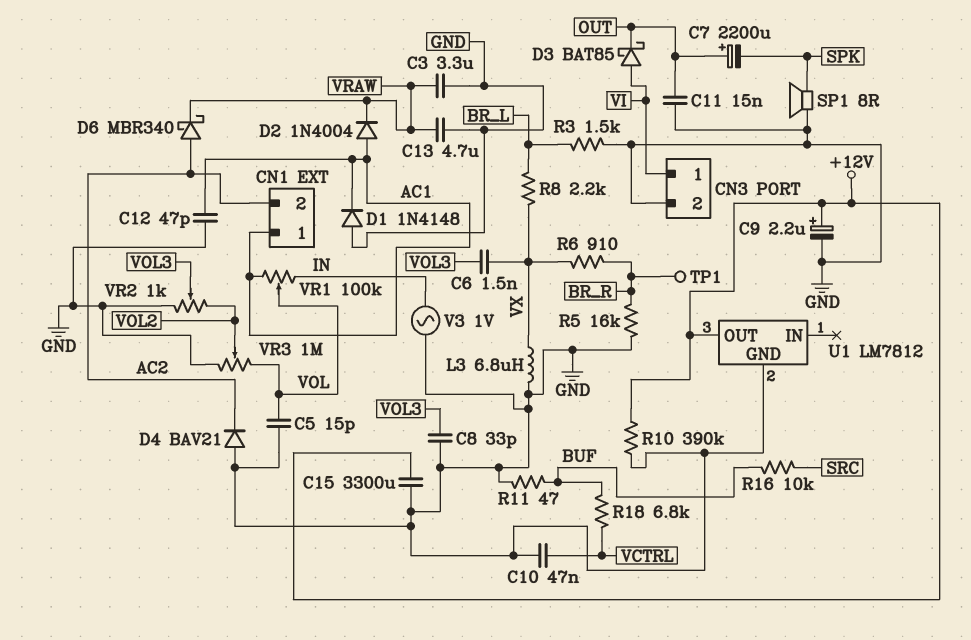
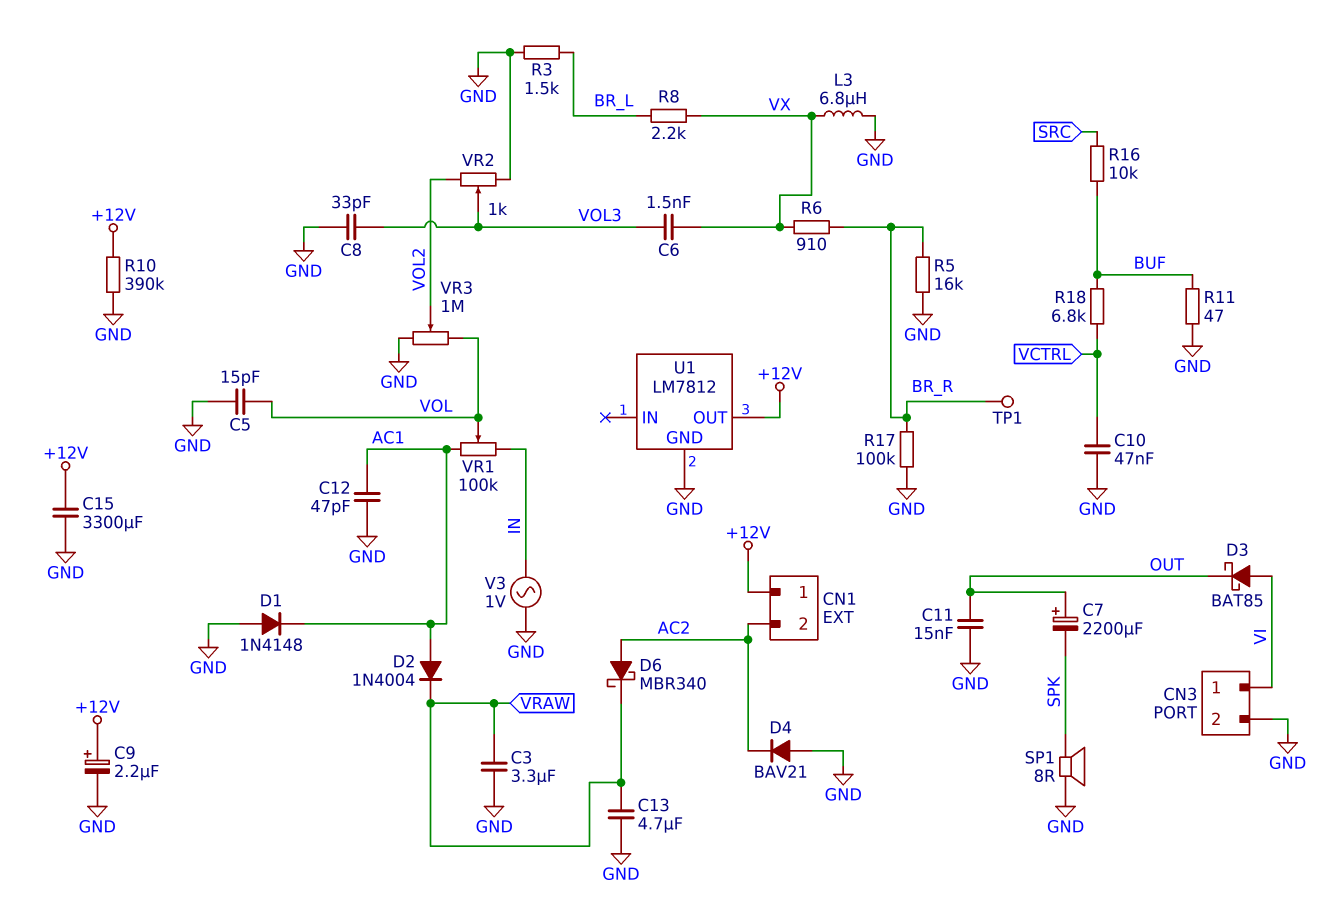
CN1 pin 1: AC1 -> +12V
R17: none -> 100k (BR_R, GND)

